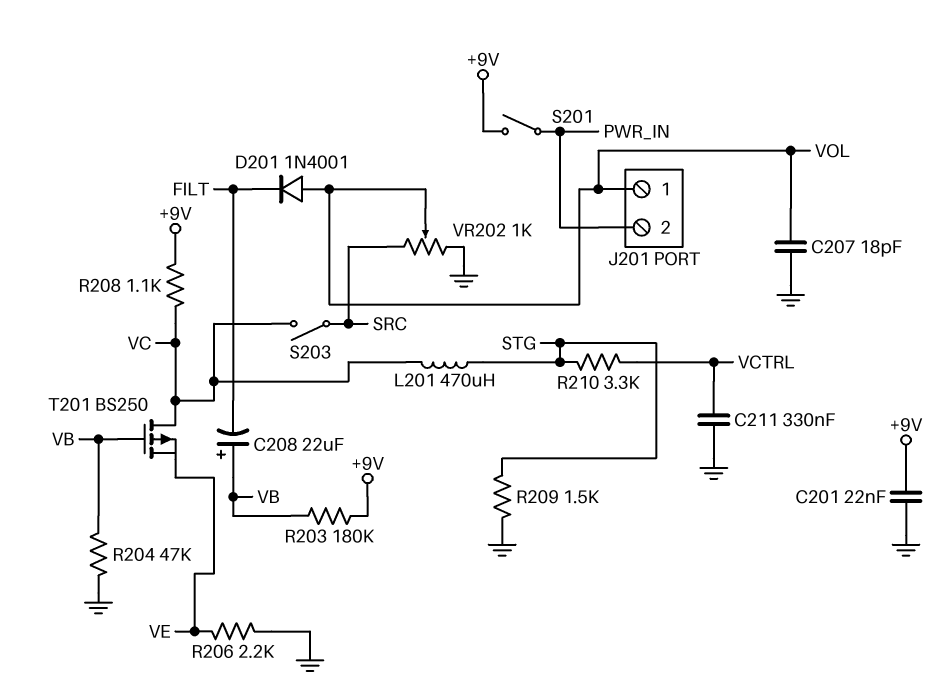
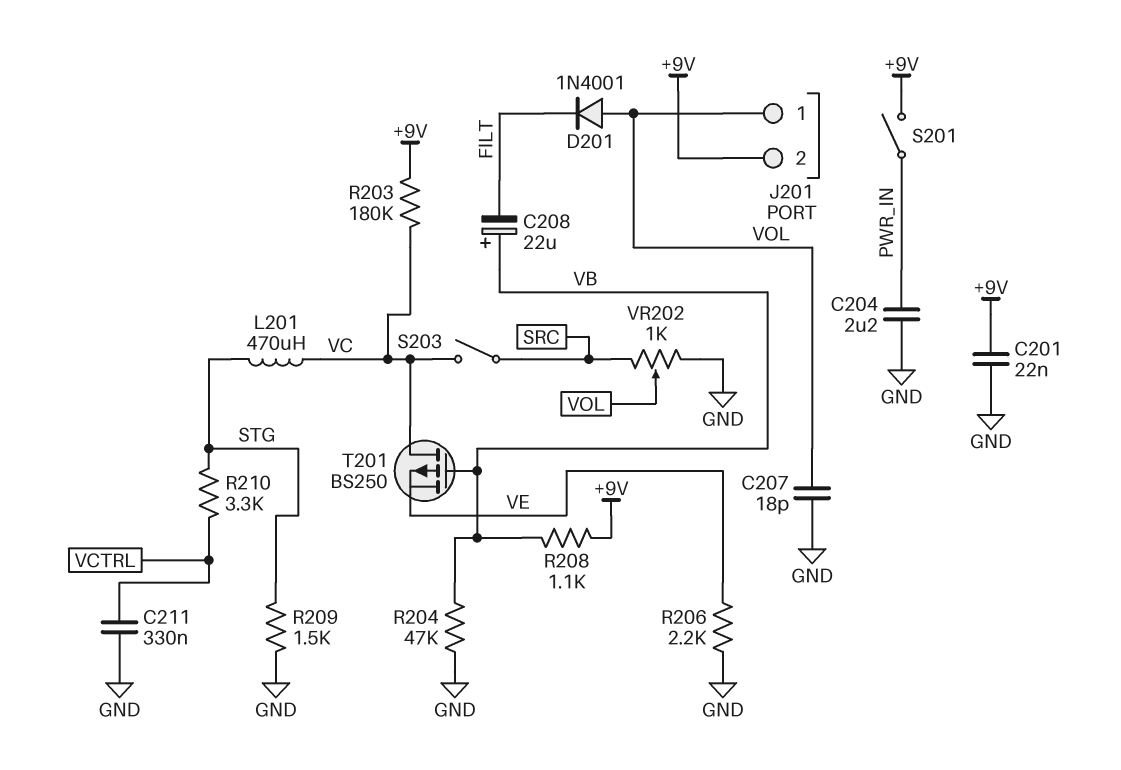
C204: none -> 2.2uF (GND, PWR_IN)
J201 pin 2: PWR_IN -> +9V
R203: 180k (+9V, VB) -> 180k (+9V, VC)
R208: 1.1k (+9V, VC) -> 1.1k (+9V, VB)

